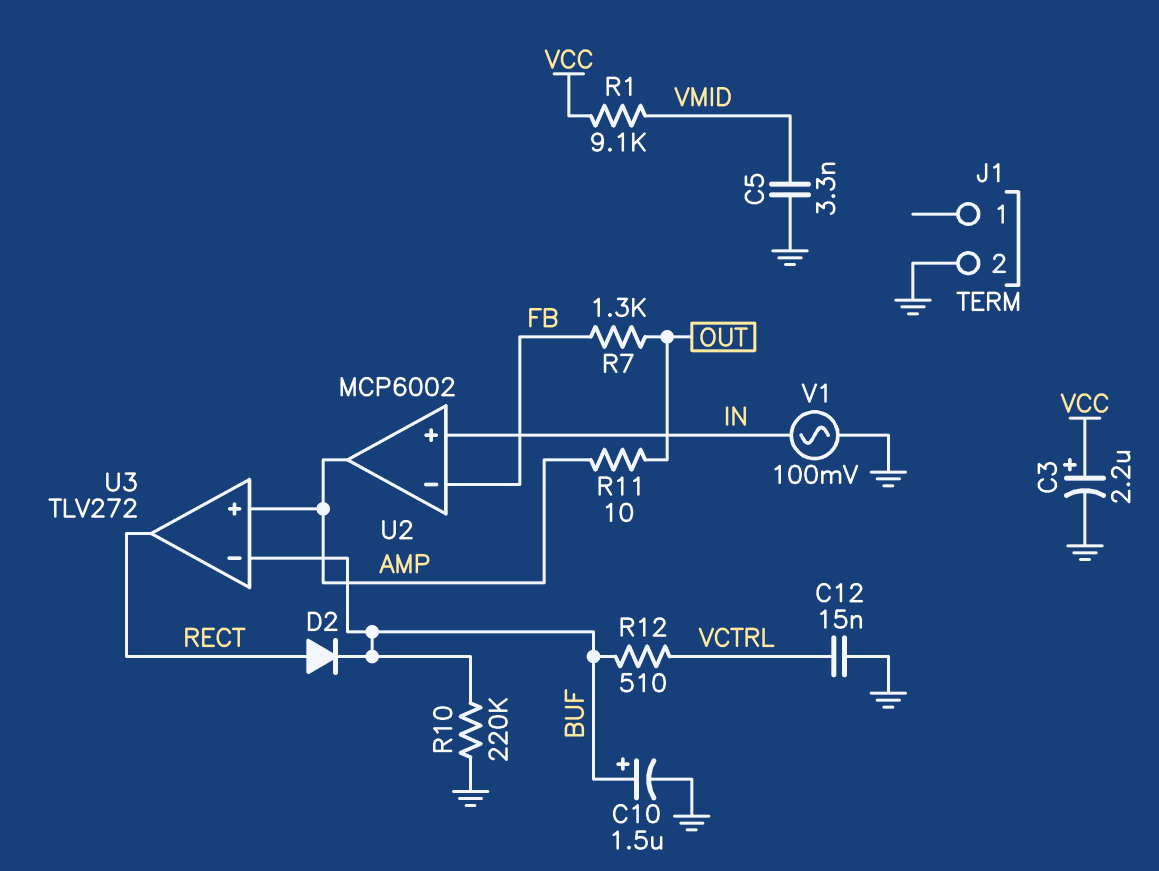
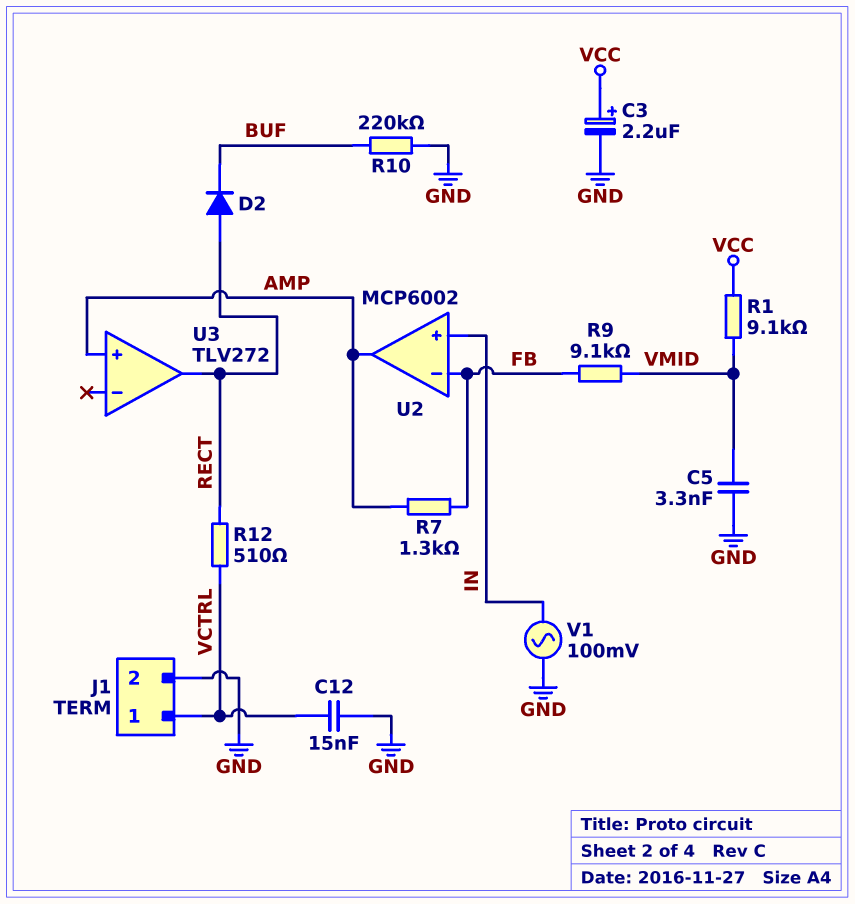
C10: 1.5uF (plus BUF, minus GND) -> none
J1 pin 1: none -> VCTRL
R7: 1.3k (FB, OUT) -> 1.3k (AMP, FB)
R9: none -> 9.1k (FB, VMID)
R11: 10 (AMP, OUT) -> none
R12: 510 (BUF, VCTRL) -> 510 (RECT, VCTRL)
U3 pin in-: BUF -> none

